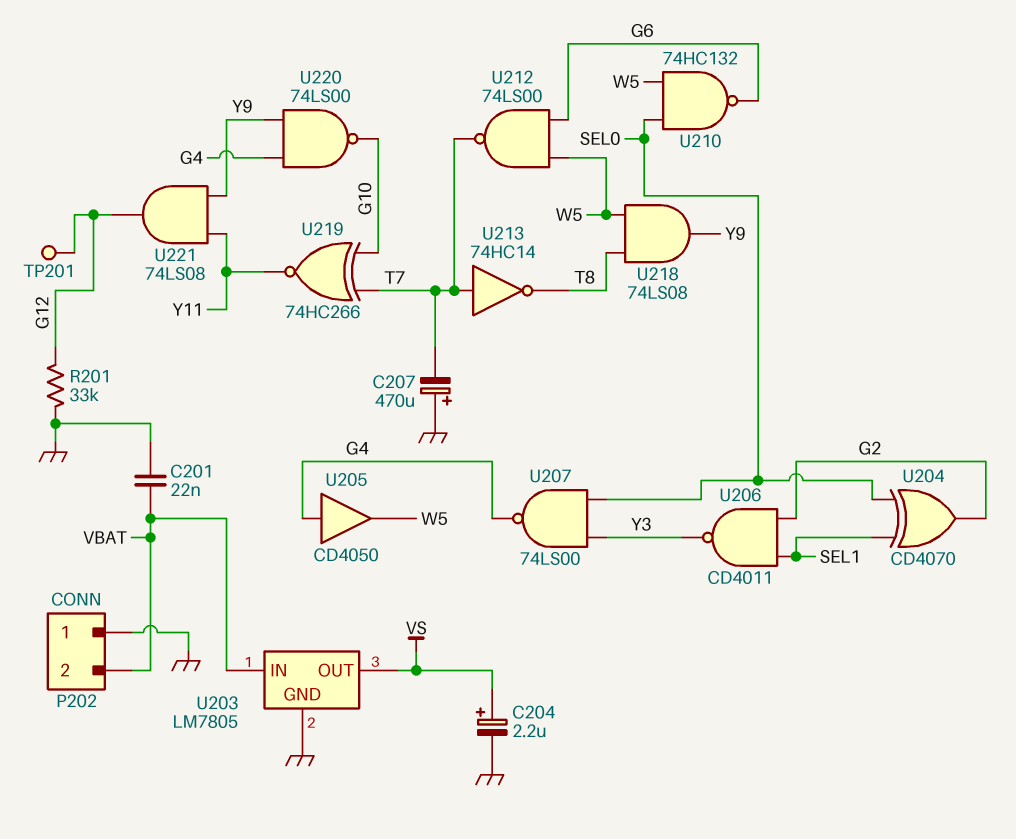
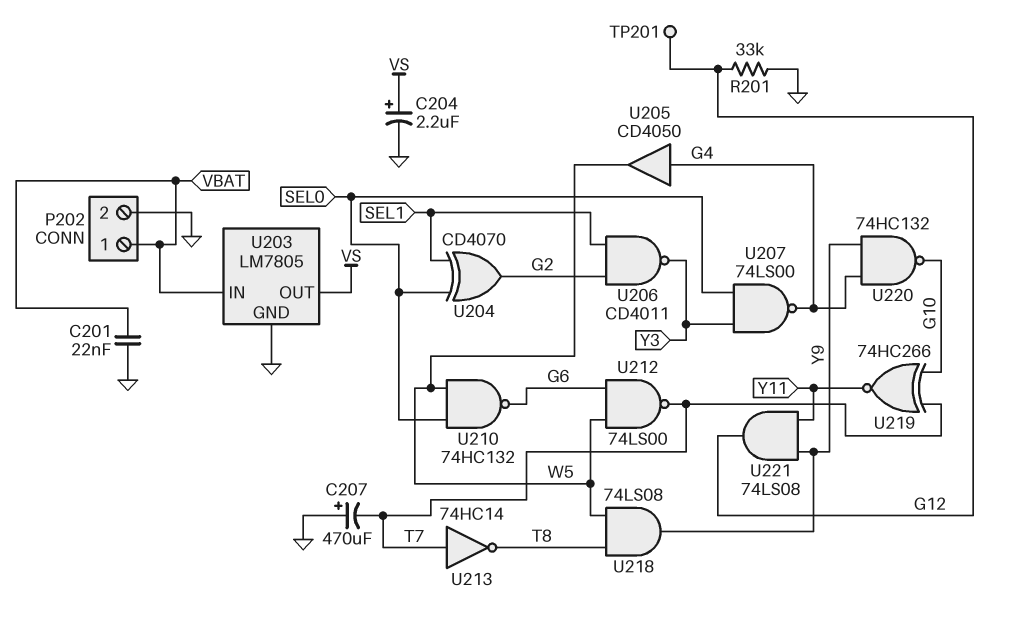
P202 pin 1: GND -> VBAT
P202 pin 2: VBAT -> GND
U220: NAND 74LS00 (in G4, in Y9, out G10) -> NAND 74HC132 (in G4, in Y9, out G10)

